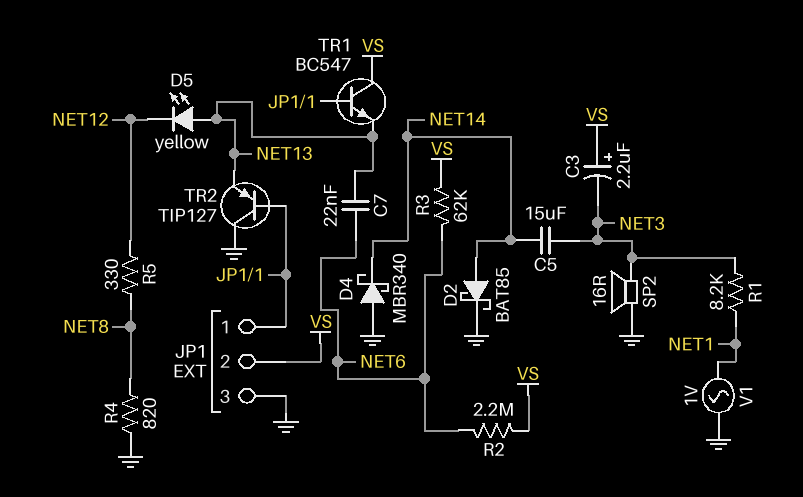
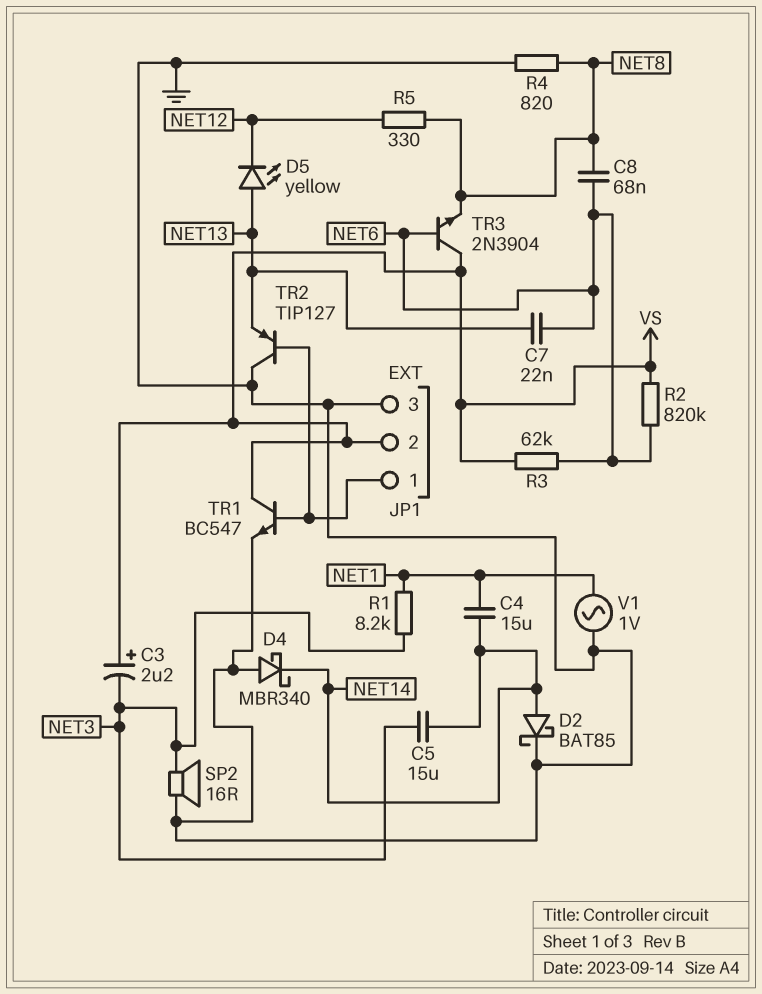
C4: none -> 15uF (NET1, NET14)
C8: none -> 68nF (NET6, NET8)
R2: 2.2M (NET6, VS) -> 820k (NET6, VS)
TR1: NPN BC547 (B JP1/1, C VS, E NET13) -> NPN BC547 (B JP1/1, C VS, E GND)
TR3: none -> NPN 2N3904 (B NET6, C VS, E NET8)

